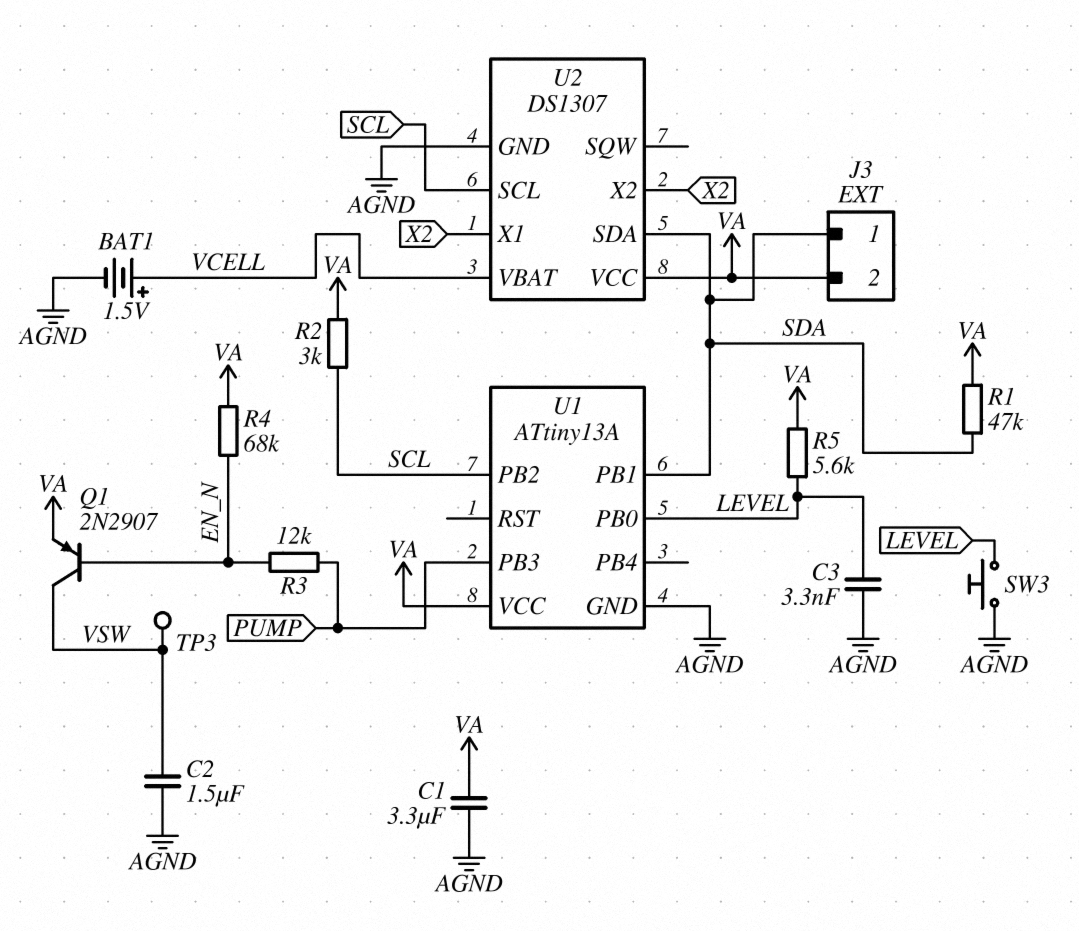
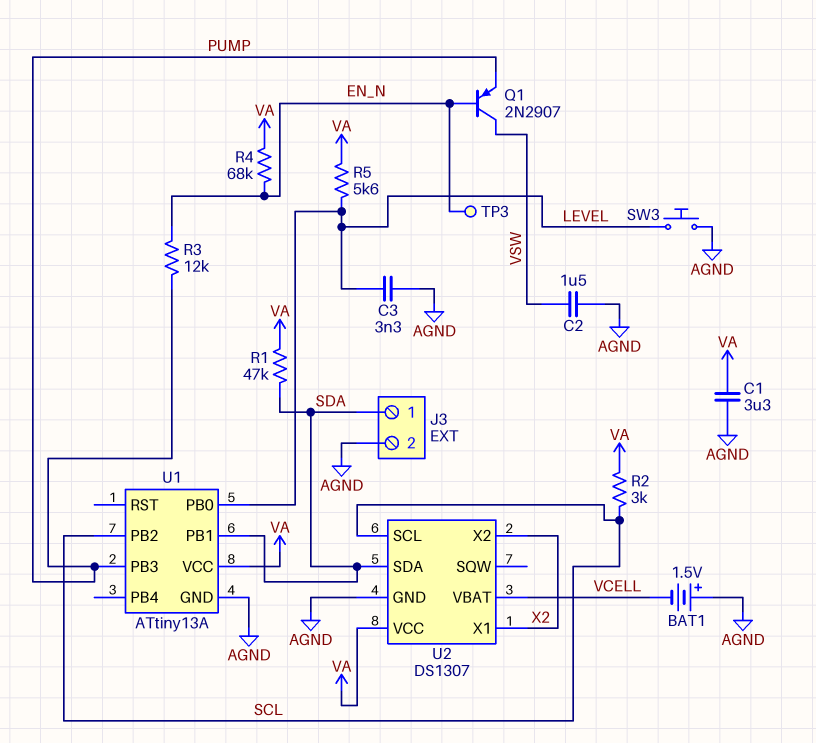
BAT1: 1.5V (plus VCELL, minus AGND) -> 1.5V (plus AGND, minus VCELL)
J3 pin 2: VA -> AGND
Q1: PNP 2N2907 (B EN_N, C VSW, E VA) -> PNP 2N2907 (B EN_N, C VSW, E PUMP)
TP3: test point (VSW) -> test point (EN_N)

